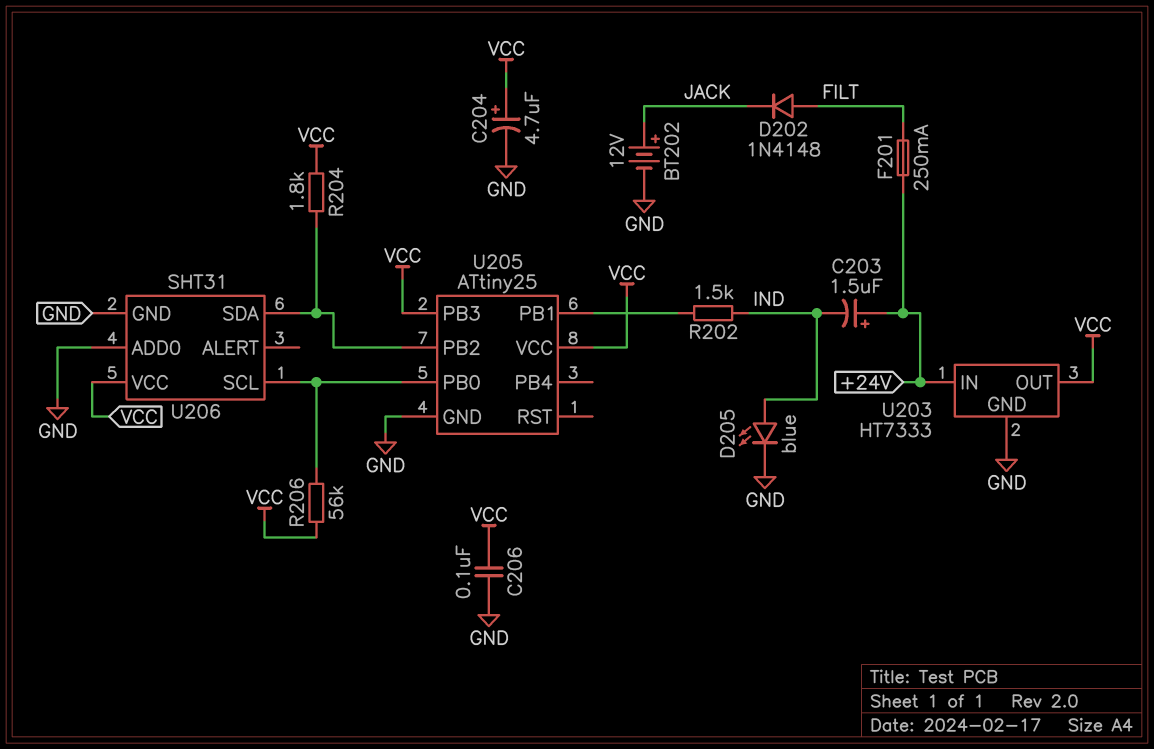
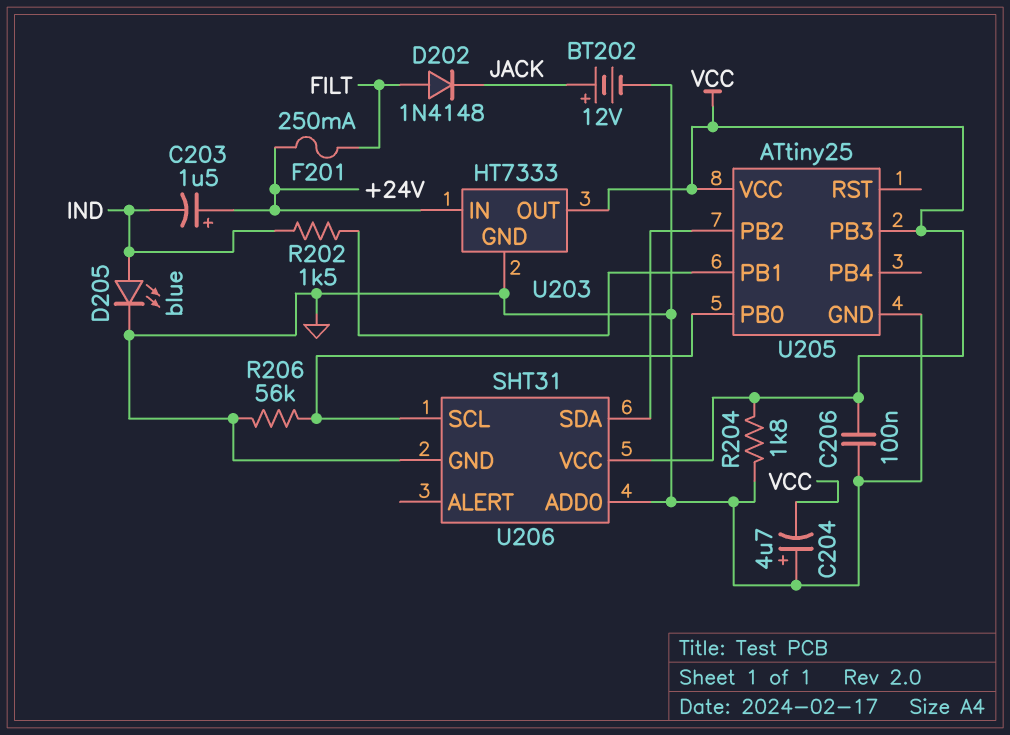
C204: 4.7uF (plus VCC, minus GND) -> 4.7uF (plus GND, minus VCC)
R204: 1.8k (U205/PB2, VCC) -> 1.8k (GND, VCC)
R206: 56k (U205/PB0, VCC) -> 56k (GND, U205/PB0)

